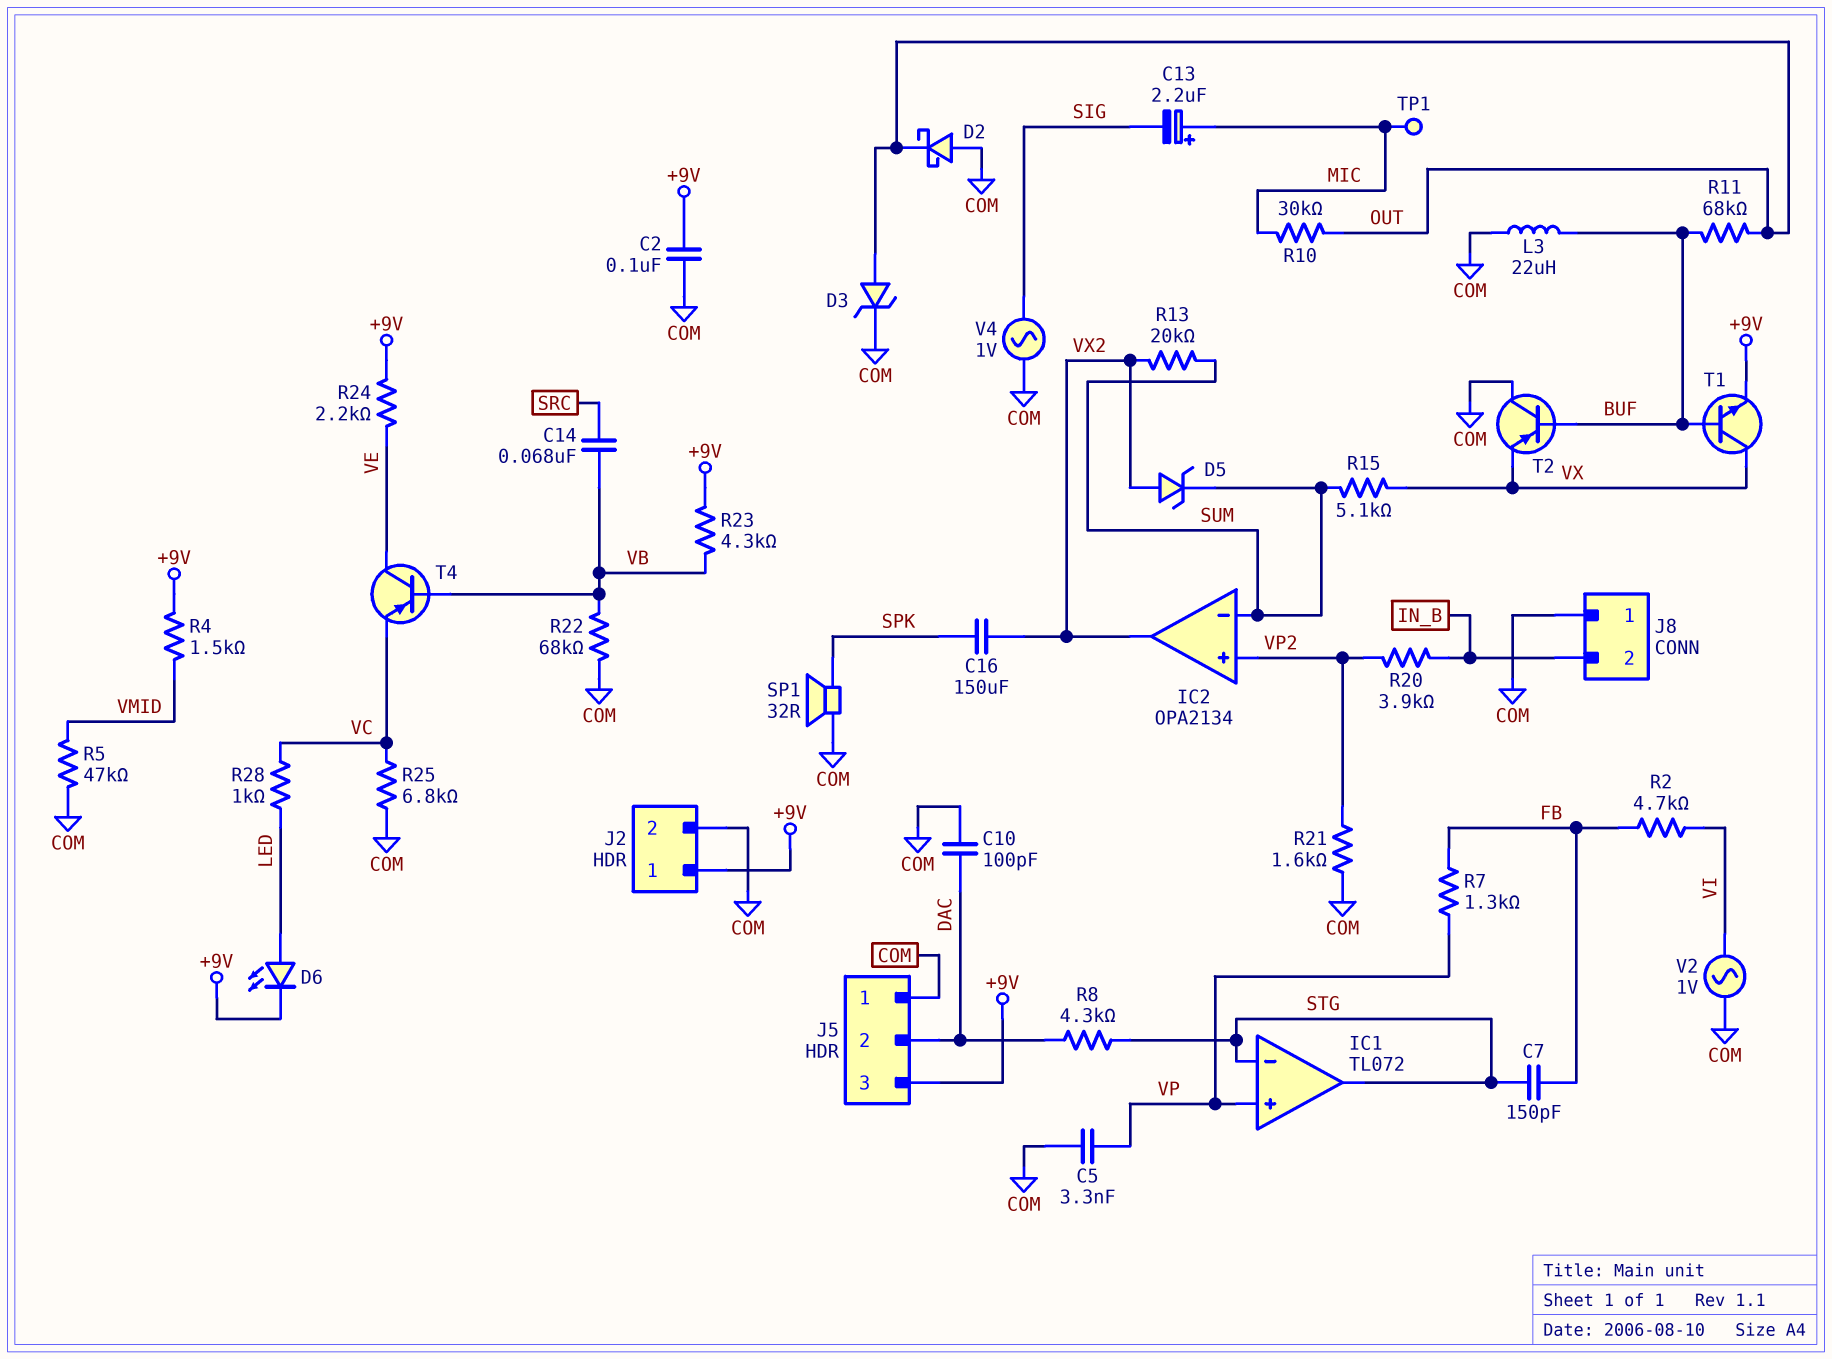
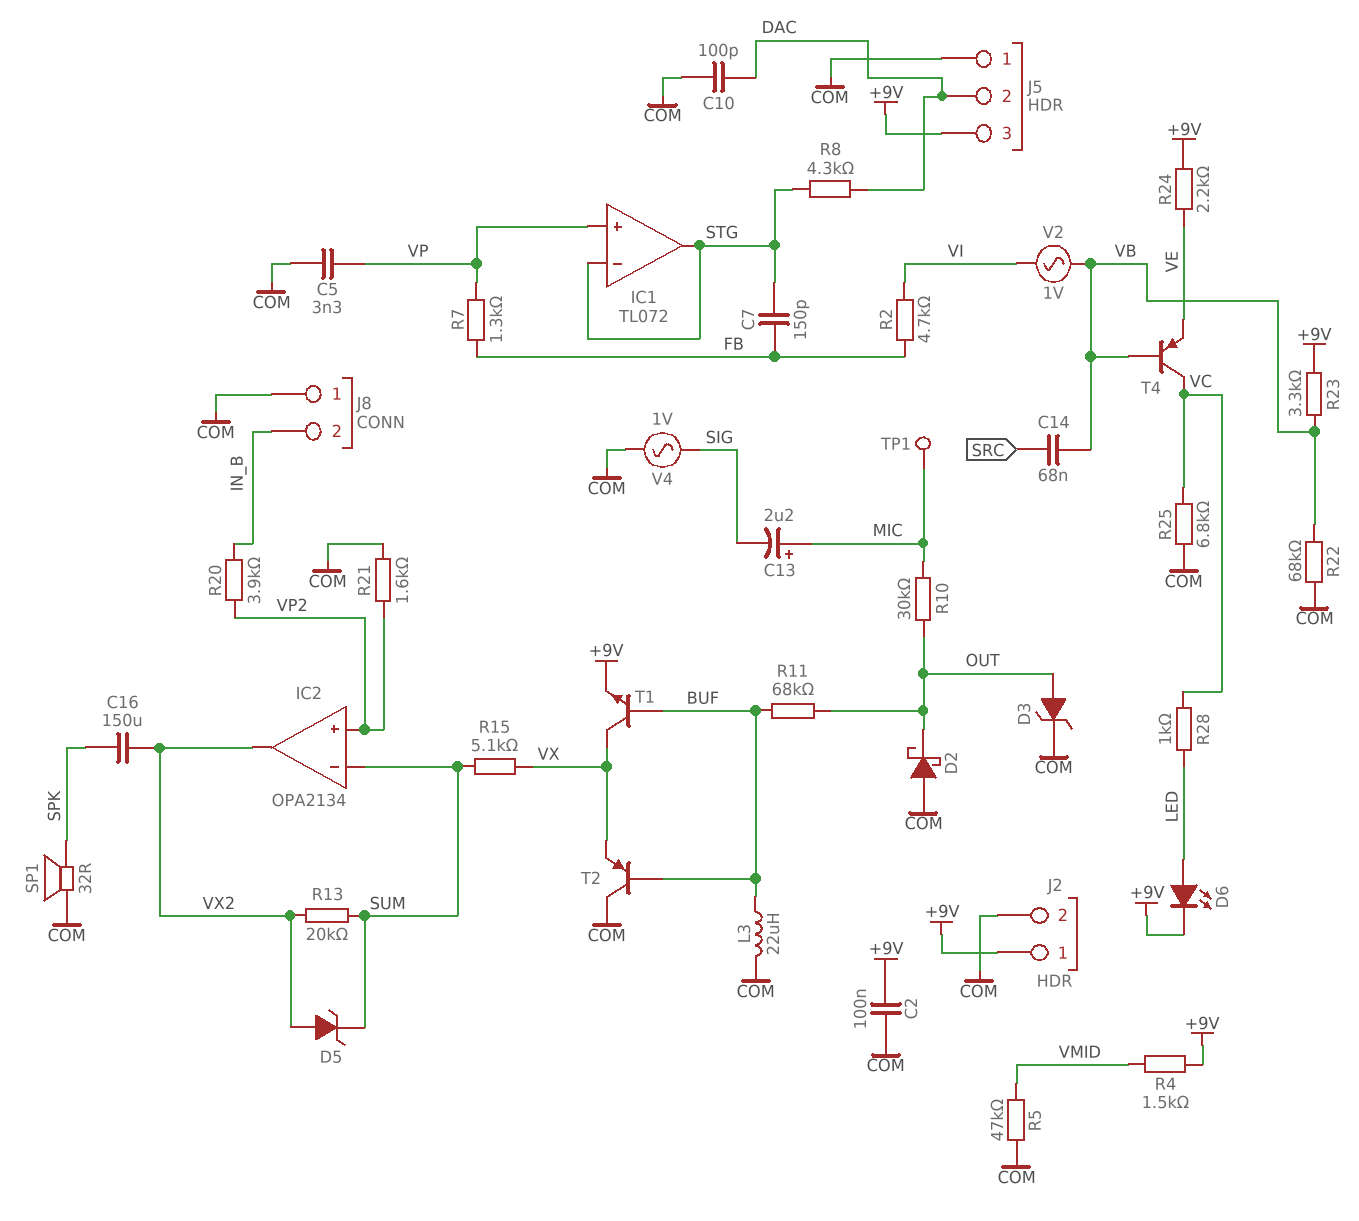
R23: 4.3k (+9V, VB) -> 3.3k (+9V, VB)
T4: PNP (B VB, C VE, E VC) -> PNP (B VB, C VC, E VE)
V2: AC 1V (COM, VI) -> AC 1V (VB, VI)

